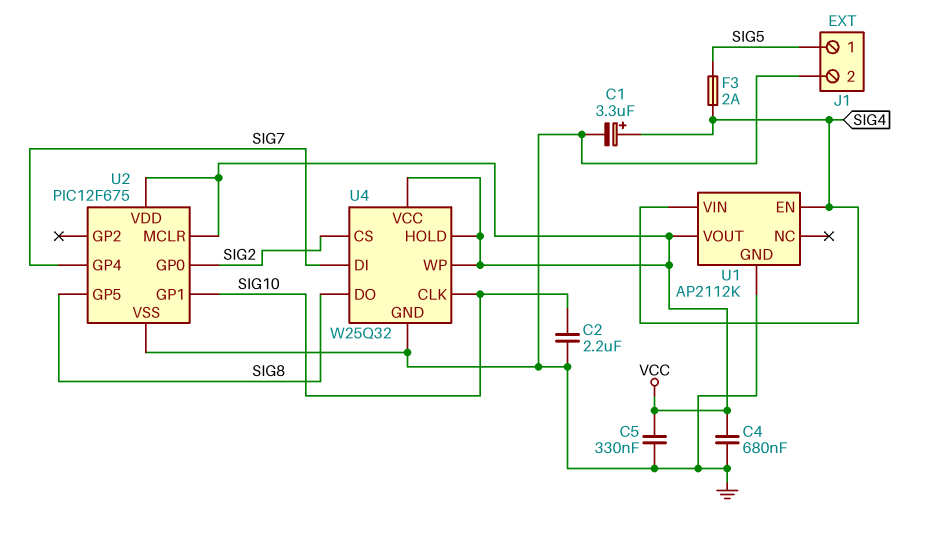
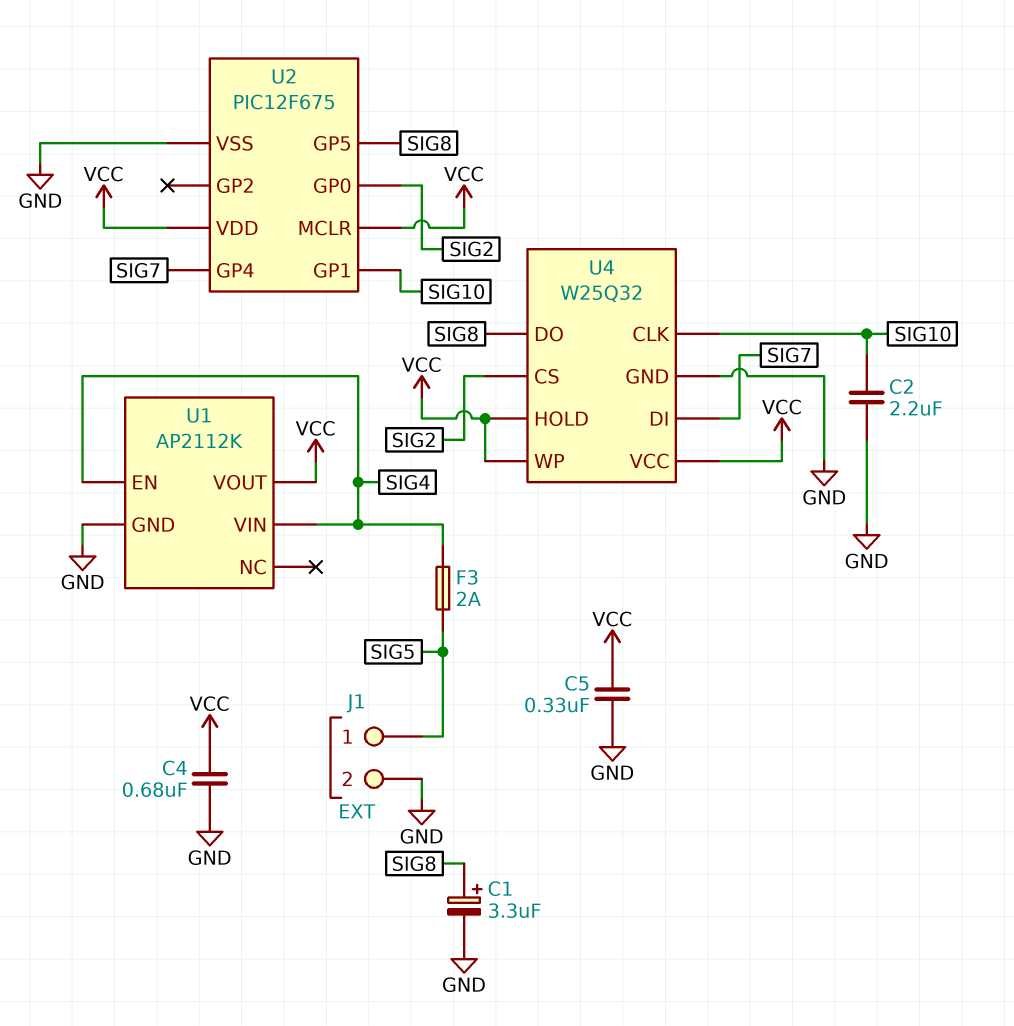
C1: 3.3uF (plus SIG4, minus GND) -> 3.3uF (plus SIG8, minus GND)

